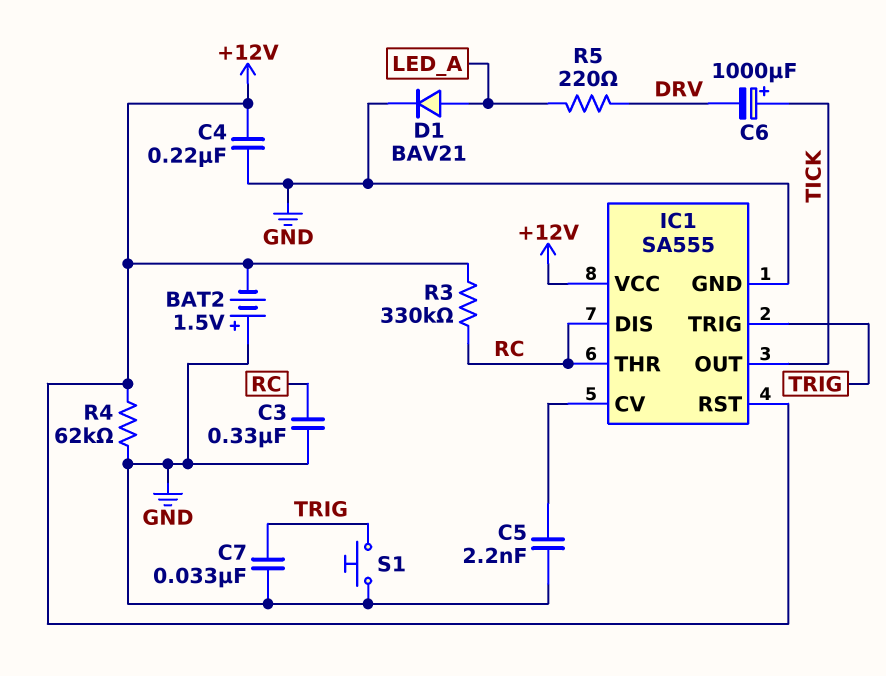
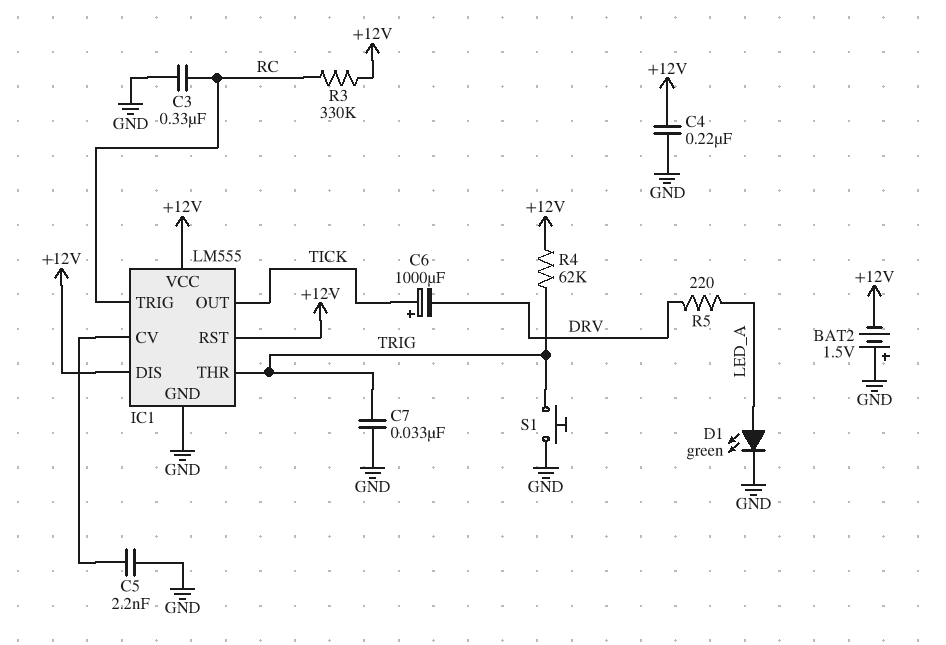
D1: diode BAV21 (A LED_A, K GND) -> LED green (A LED_A, K GND)
IC1: SA555 -> LM555
IC1 pin DIS: RC -> +12V
IC1 pin THR: RC -> TRIG
IC1 pin TRIG: TRIG -> RC
R4: 62k (+12V, GND) -> 62k (+12V, TRIG)

